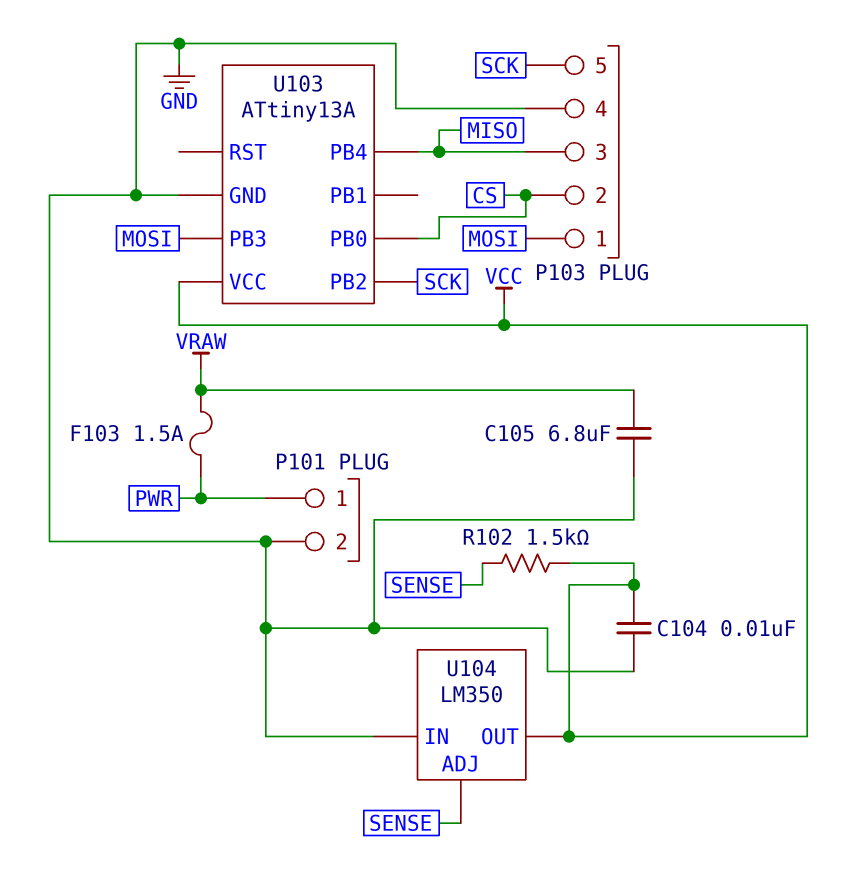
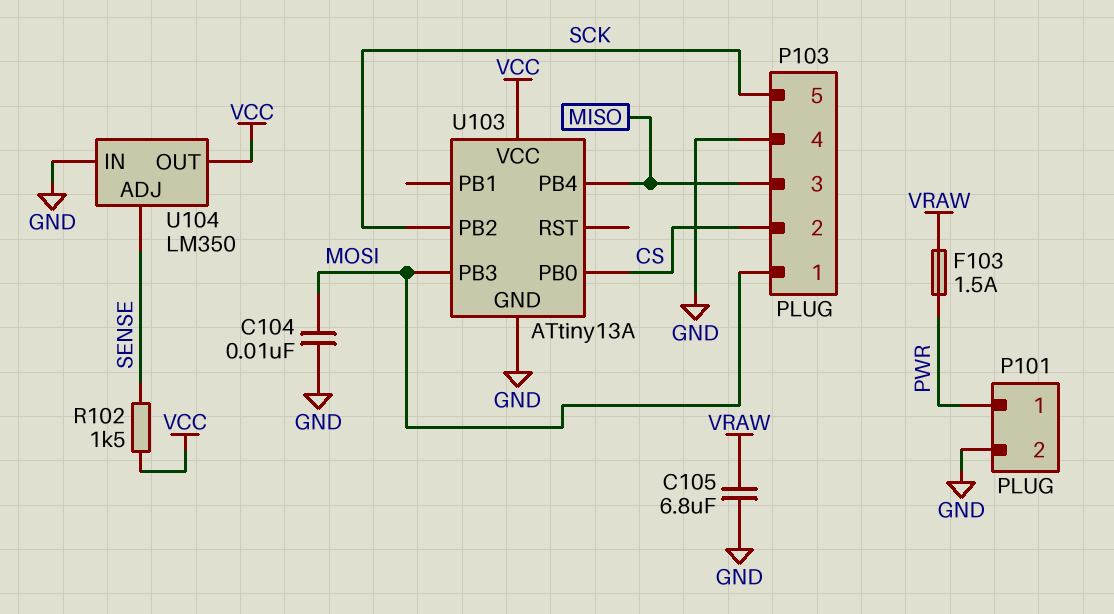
C104: 10nF (GND, VCC) -> 10nF (GND, MOSI)

